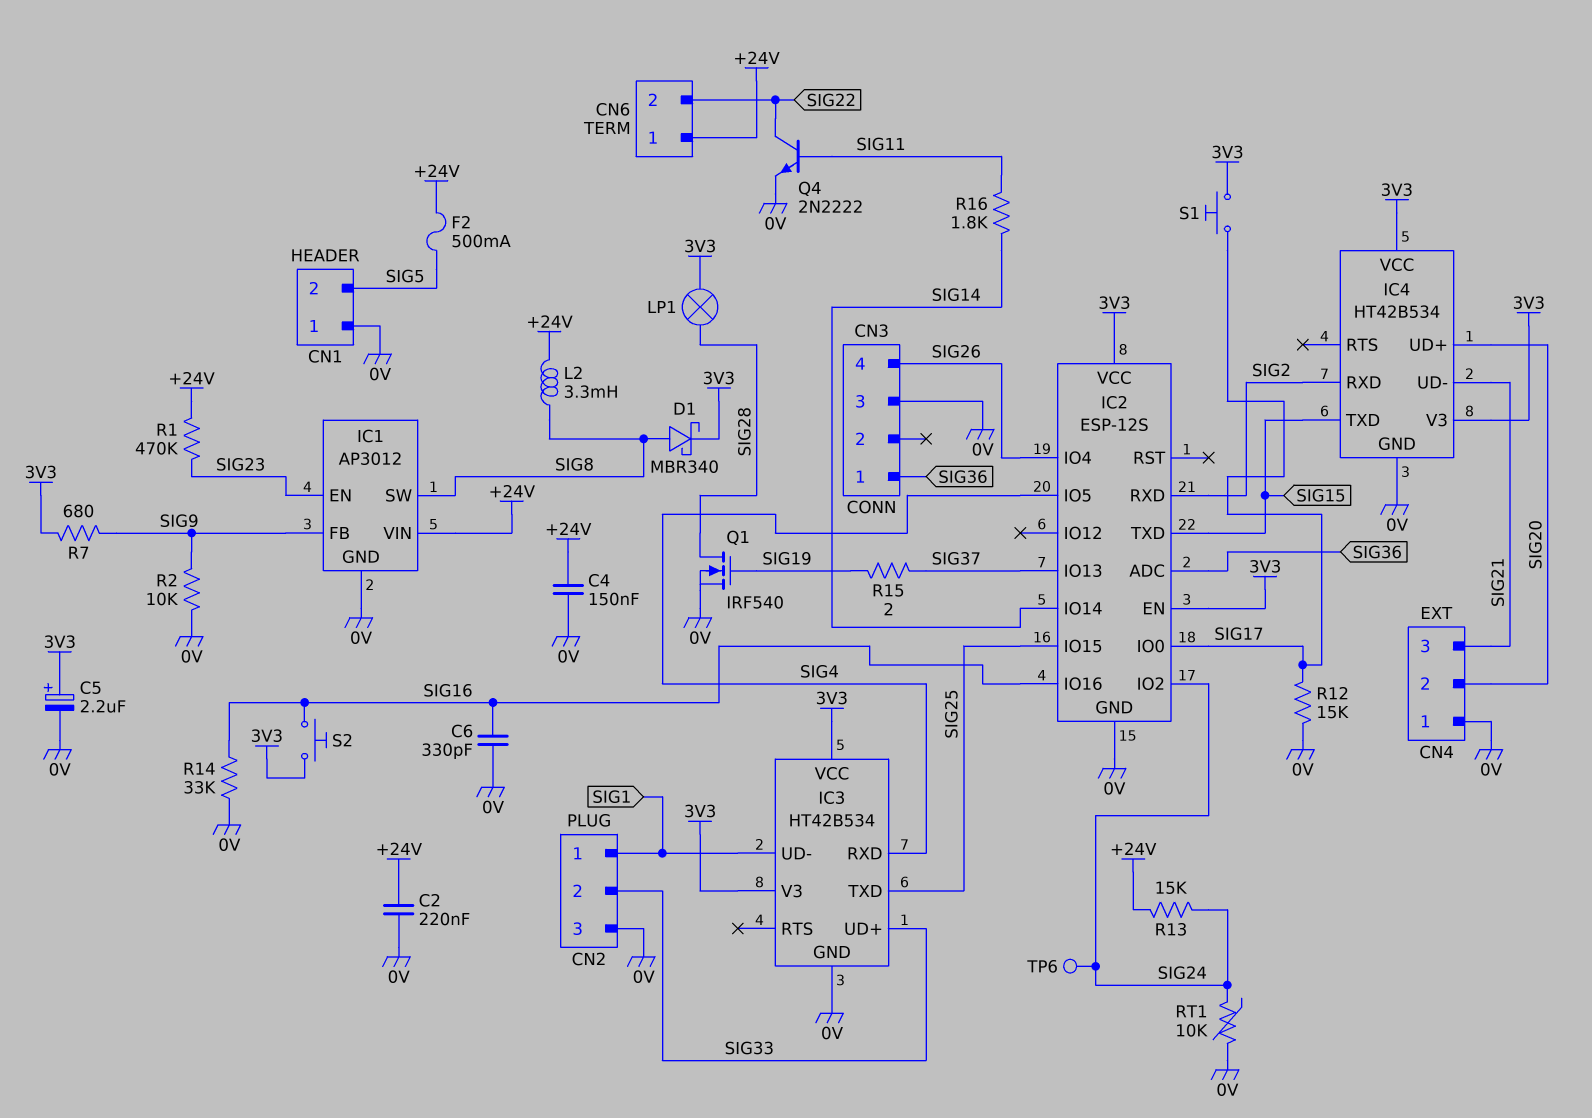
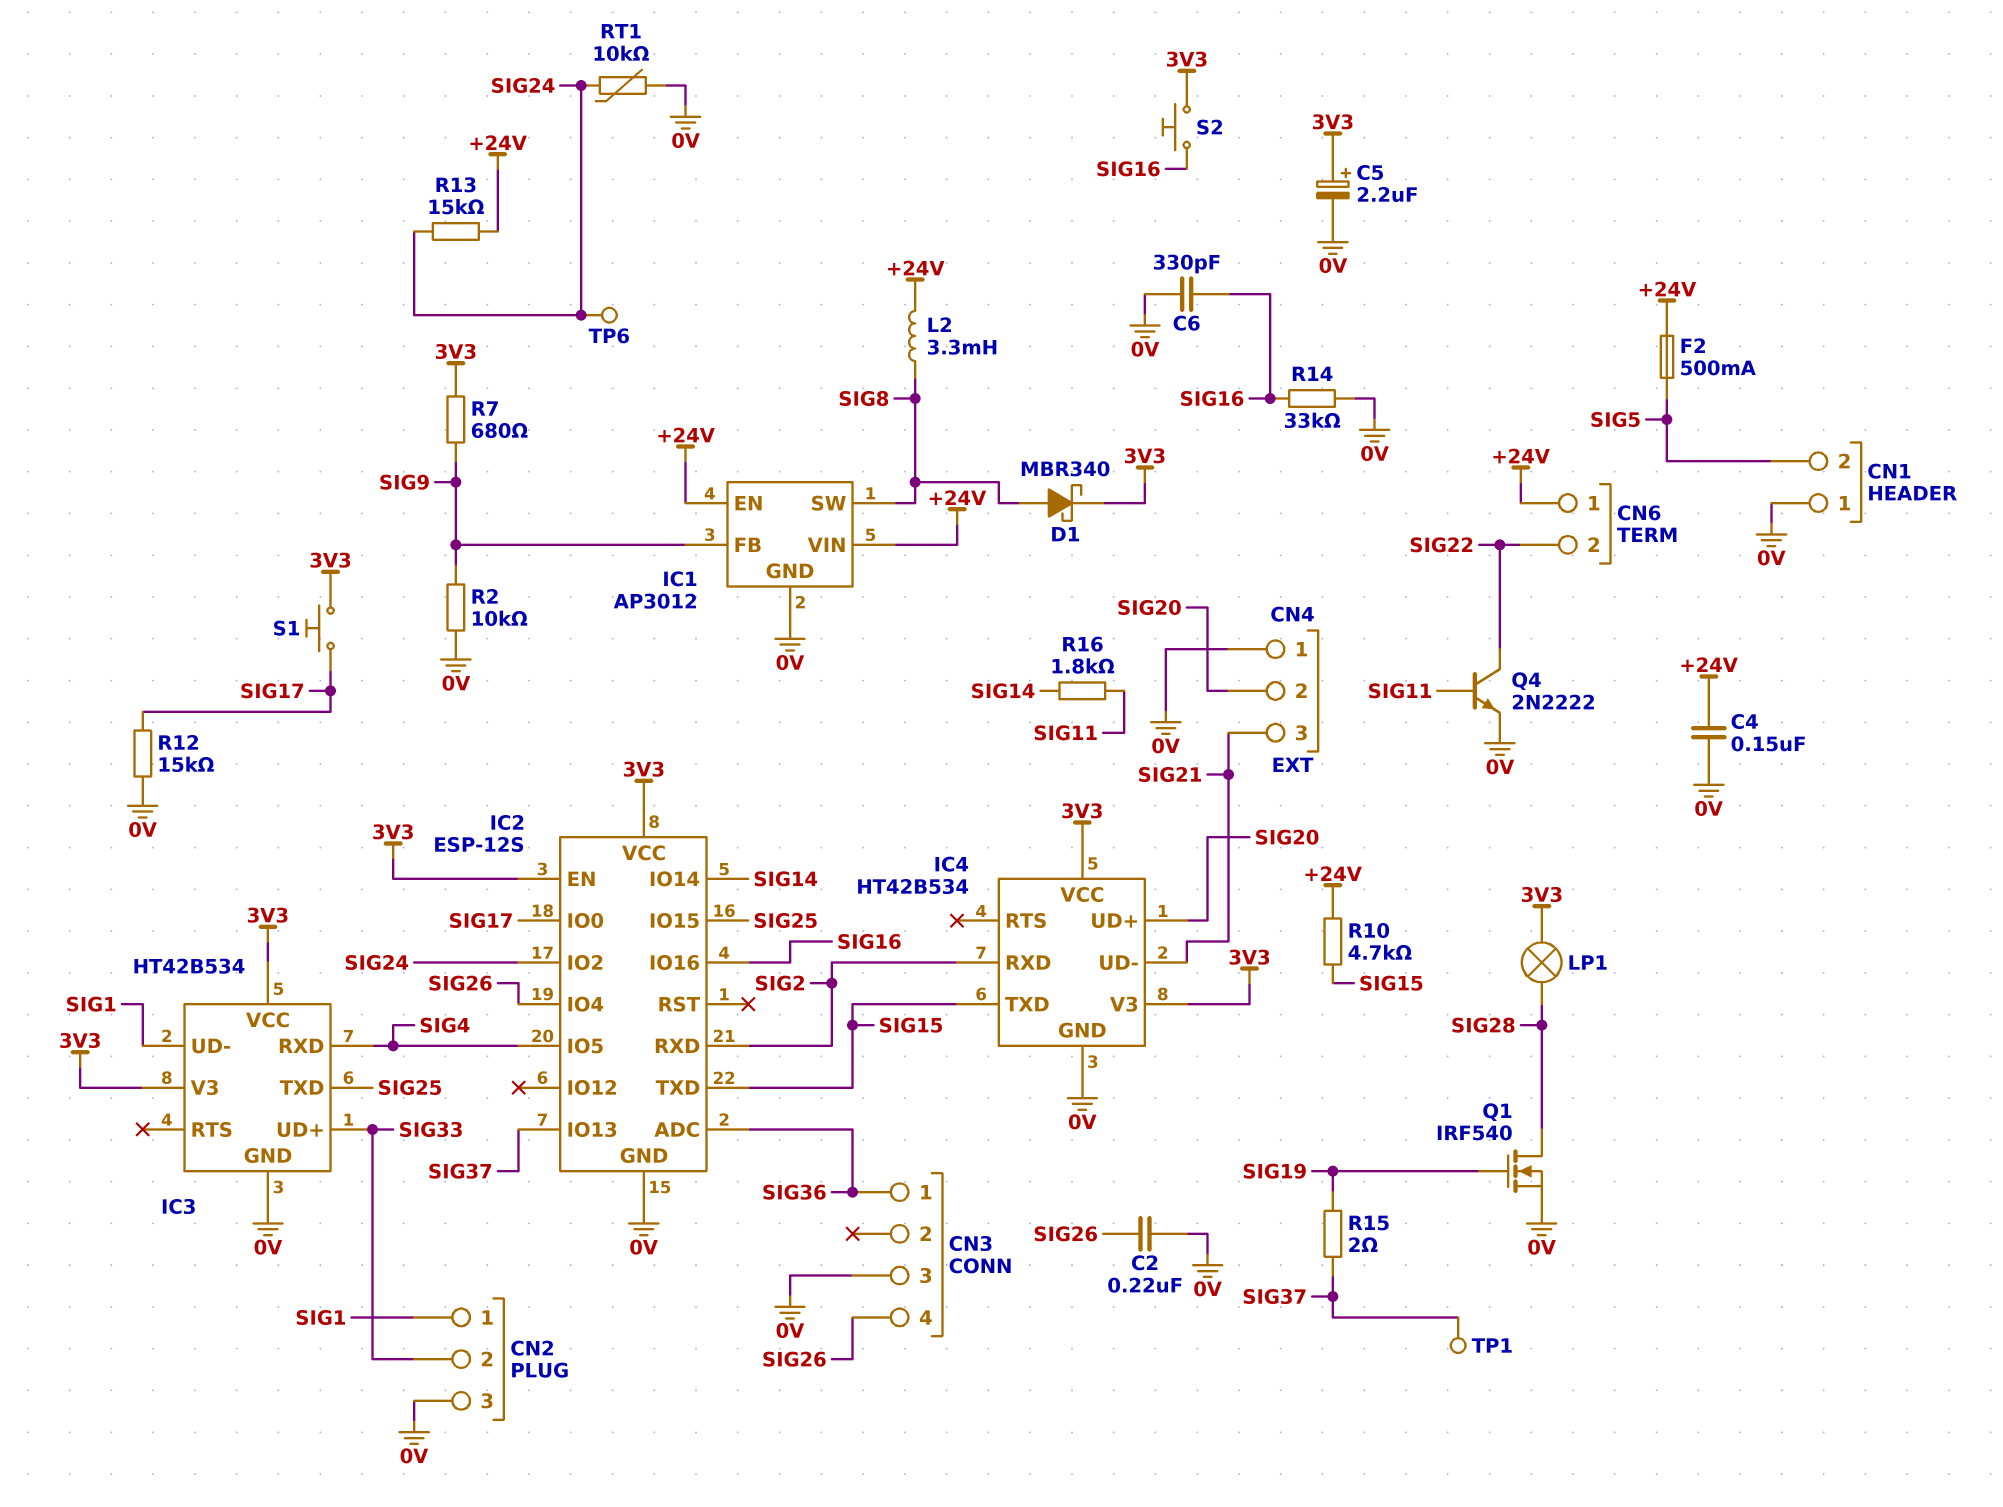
C2: 220nF (+24V, 0V) -> 220nF (0V, SIG26)
IC1 pin EN: SIG23 -> +24V
R1: 470k (+24V, SIG23) -> none
R10: none -> 4.7k (+24V, SIG15)
TP1: none -> test point (SIG37)

